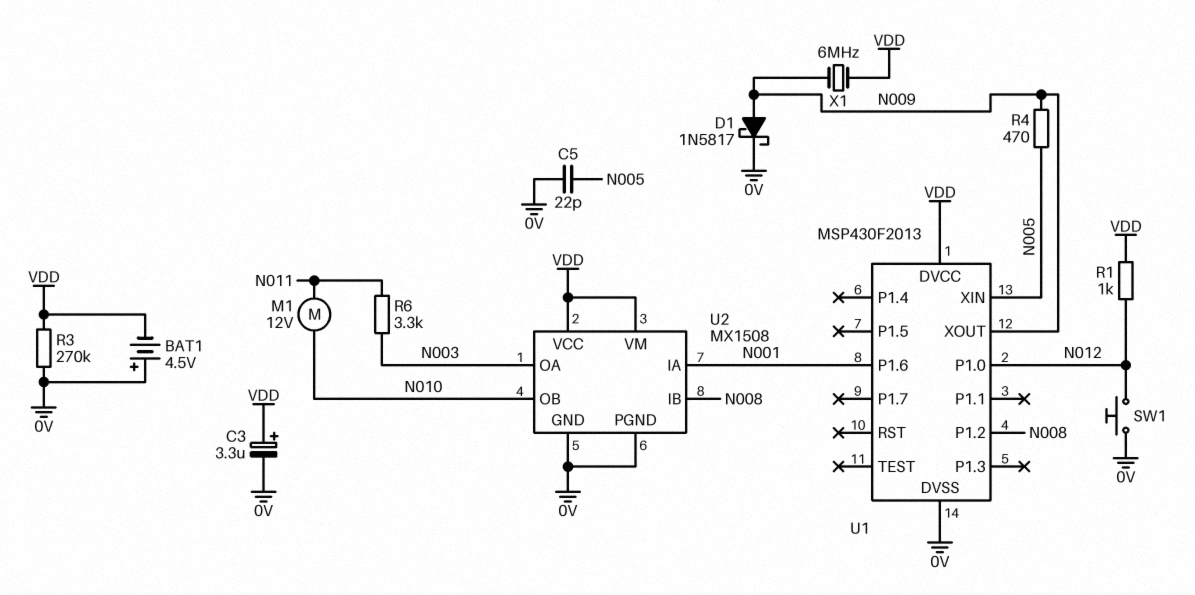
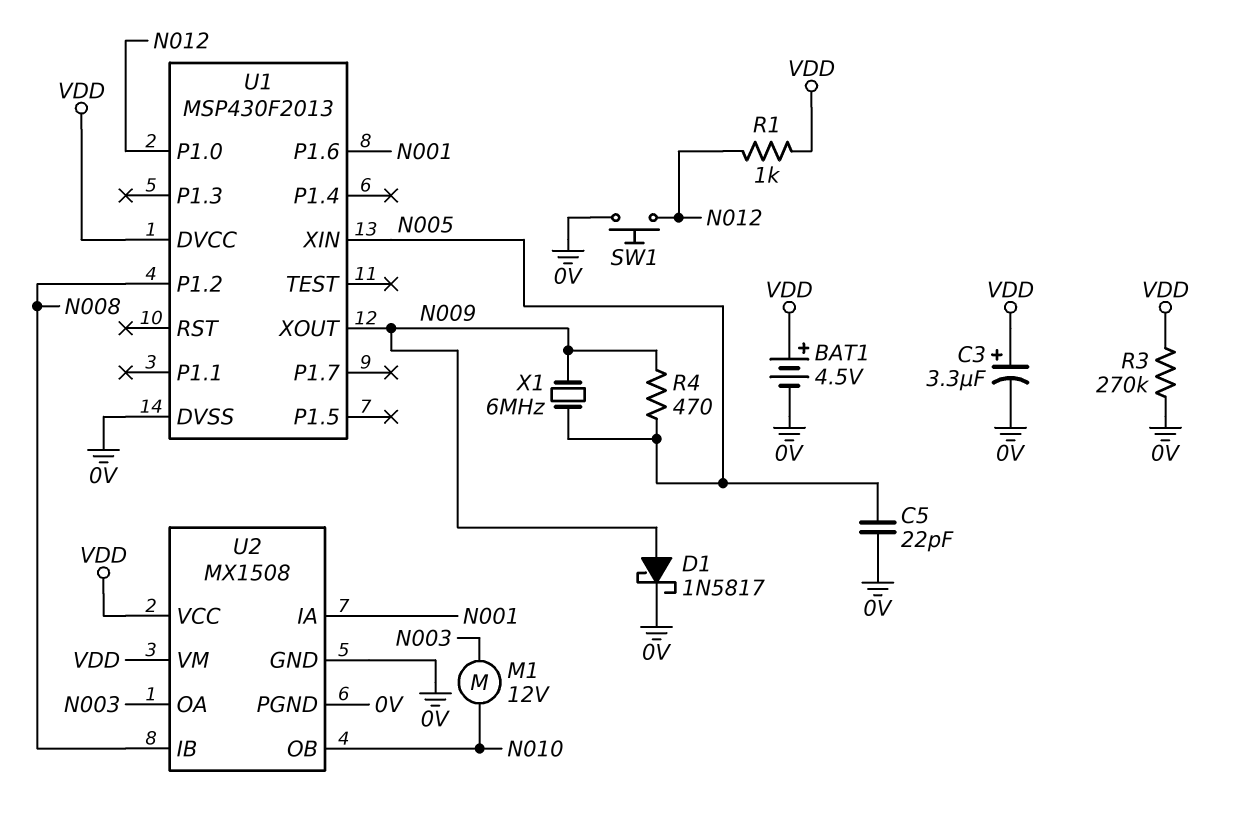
BAT1: 4.5V (plus 0V, minus VDD) -> 4.5V (plus VDD, minus 0V)
M1: motor 12V (N010, N011) -> motor 12V (N003, N010)
R6: 3.3k (N003, N011) -> none
X1: 6MHz (N009, VDD) -> 6MHz (N005, N009)

